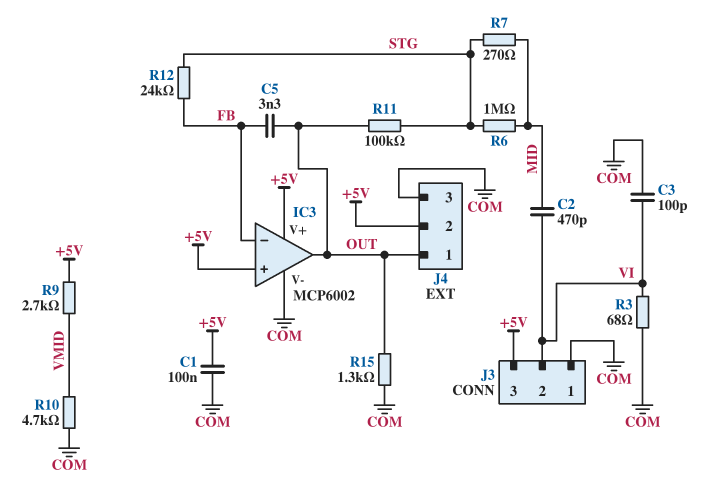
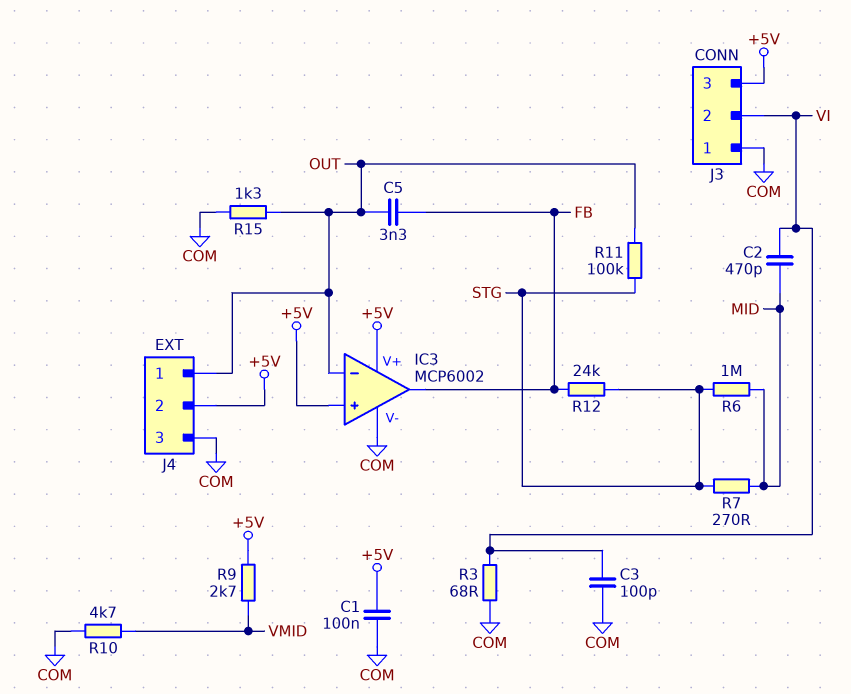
IC3 pin in-: FB -> OUT
IC3 pin out: OUT -> FB

